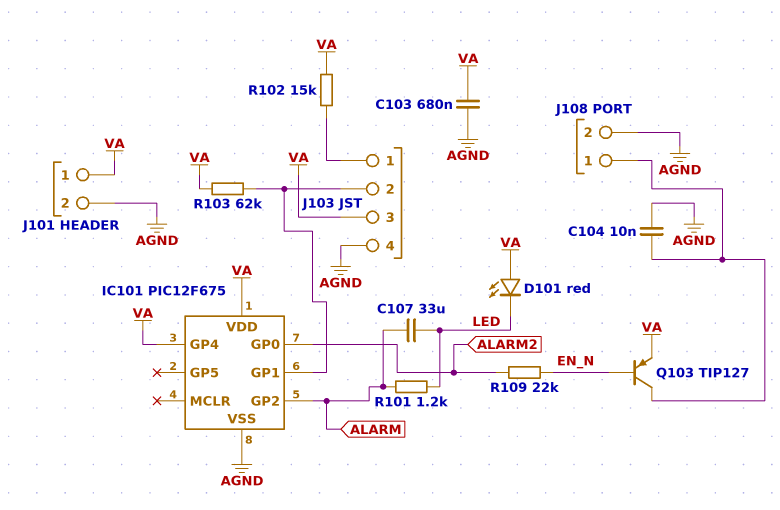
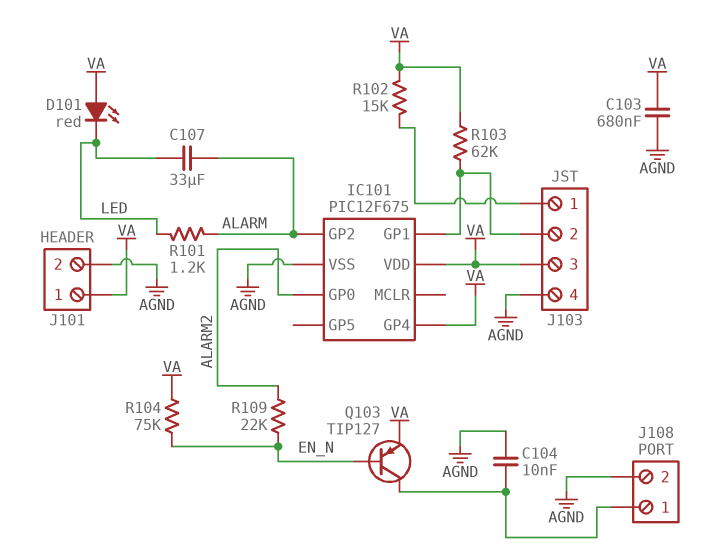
R104: none -> 75k (EN_N, VA)

